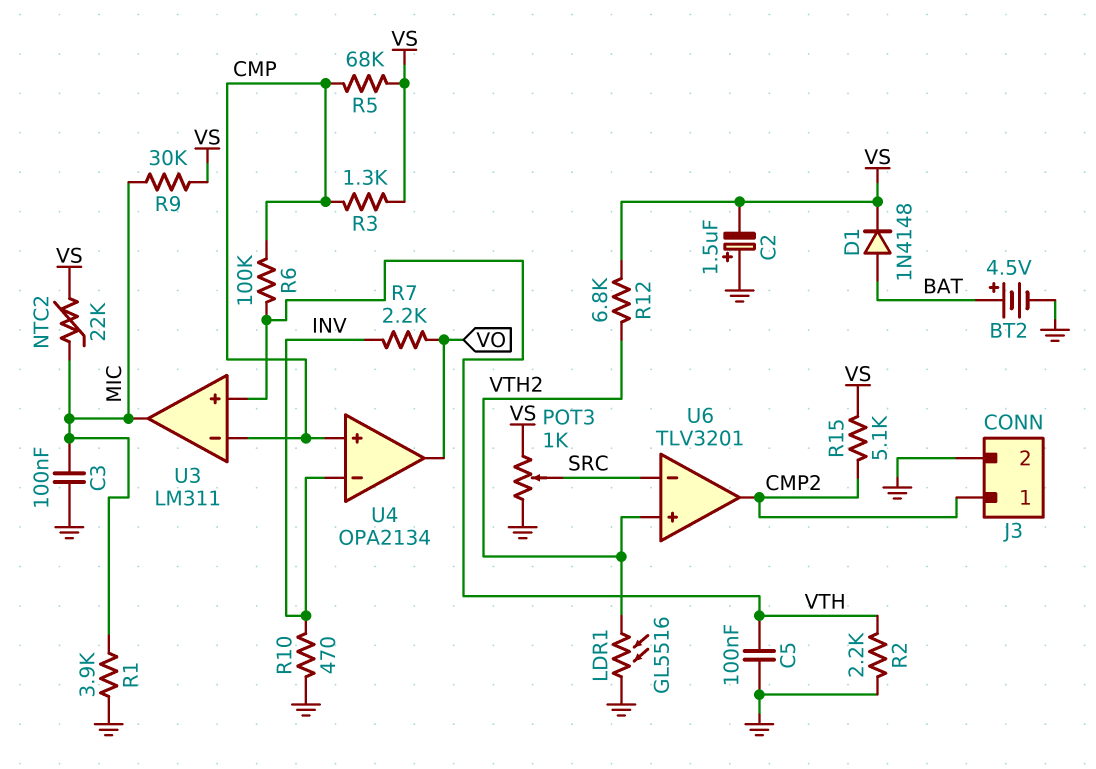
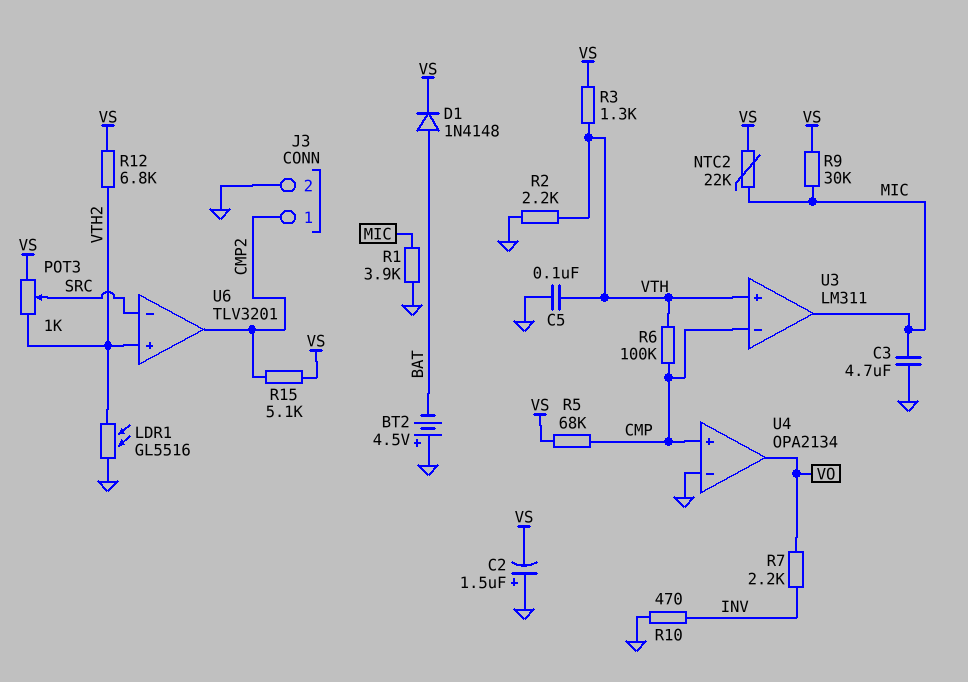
BT2: 4.5V (plus BAT, minus GND) -> 4.5V (plus GND, minus BAT)
C3: 100nF (GND, MIC) -> 4.7uF (GND, MIC)
POT3: 1k (GND, VS, wiper SRC) -> 1k (VS, VTH2, wiper SRC)
R3: 1.3k (CMP, VS) -> 1.3k (VS, VTH)
U4 pin in-: INV -> GND

